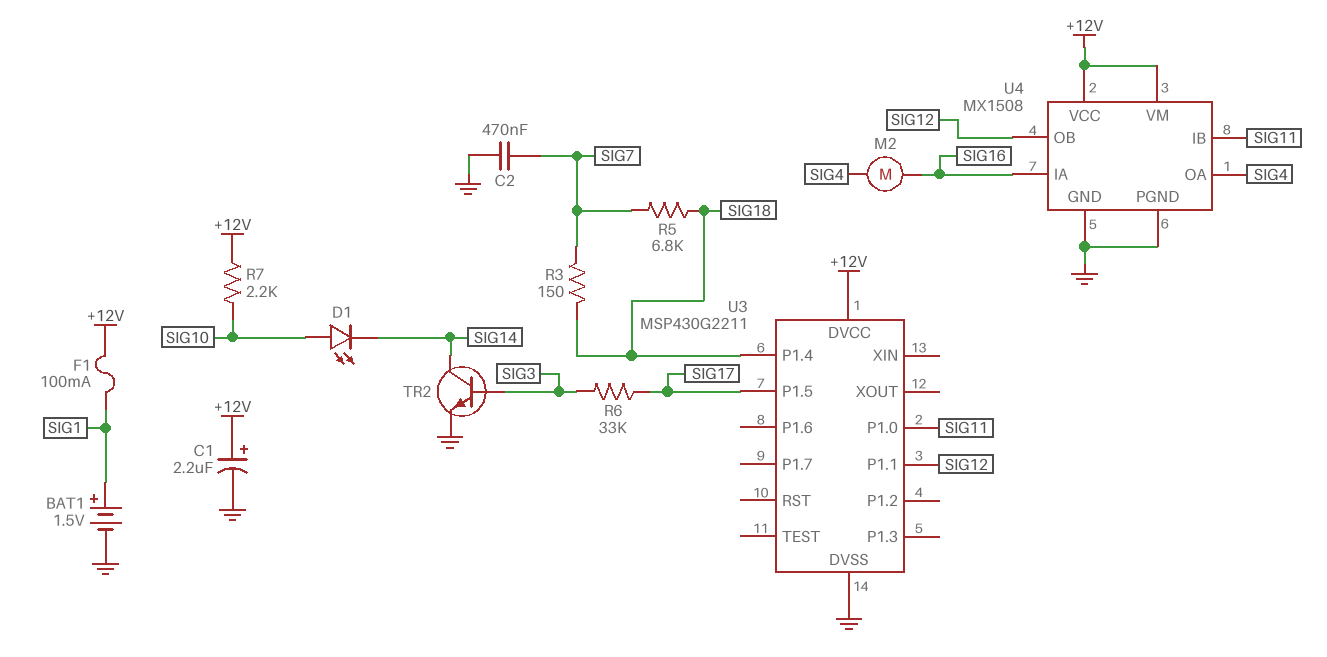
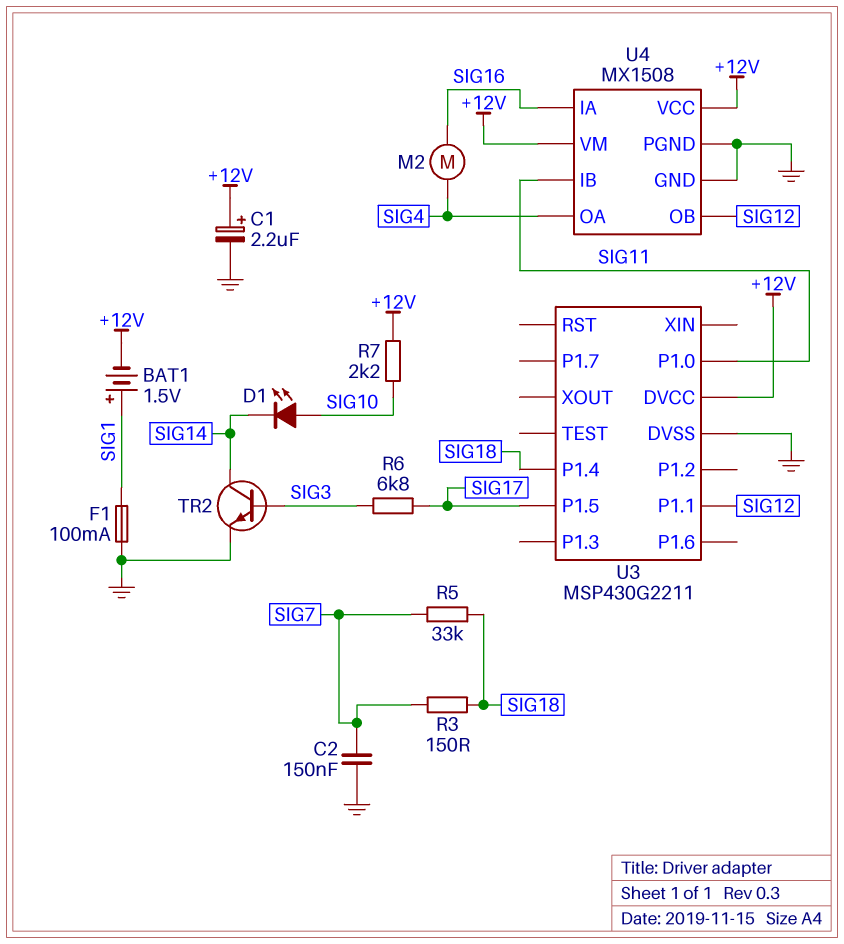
BAT1: 1.5V (plus SIG1, minus GND) -> 1.5V (plus SIG1, minus +12V)
C2: 470nF (GND, SIG7) -> 150nF (GND, SIG7)
F1: 100mA (+12V, SIG1) -> 100mA (GND, SIG1)
R5: 6.8k (SIG7, SIG18) -> 33k (SIG7, SIG18)
R6: 33k (SIG3, SIG17) -> 6.8k (SIG3, SIG17)

